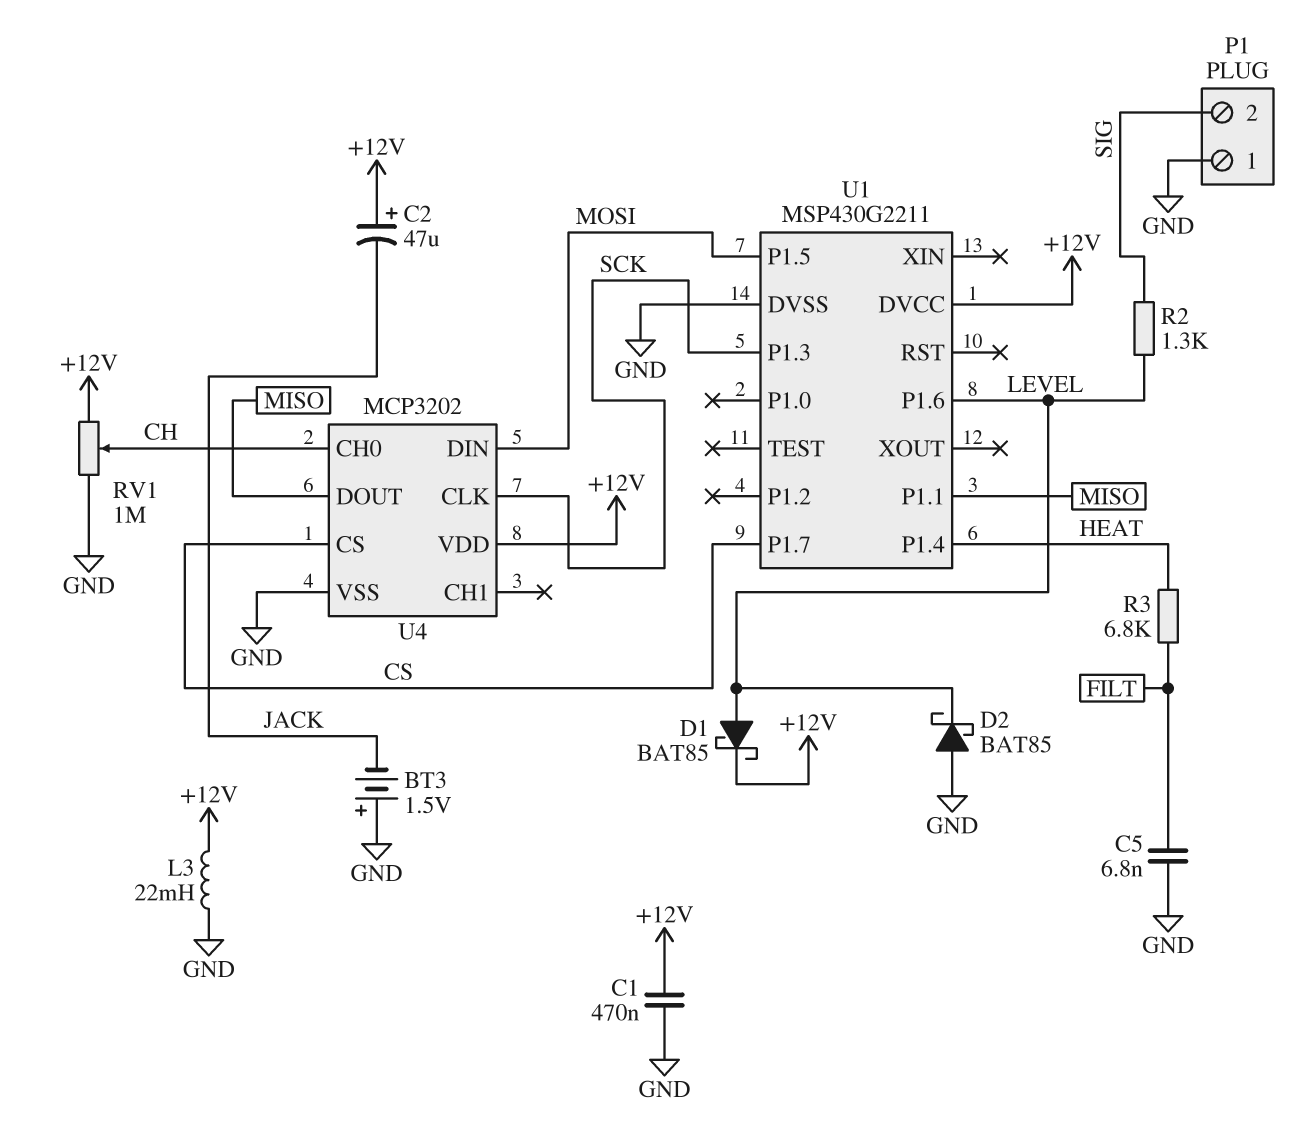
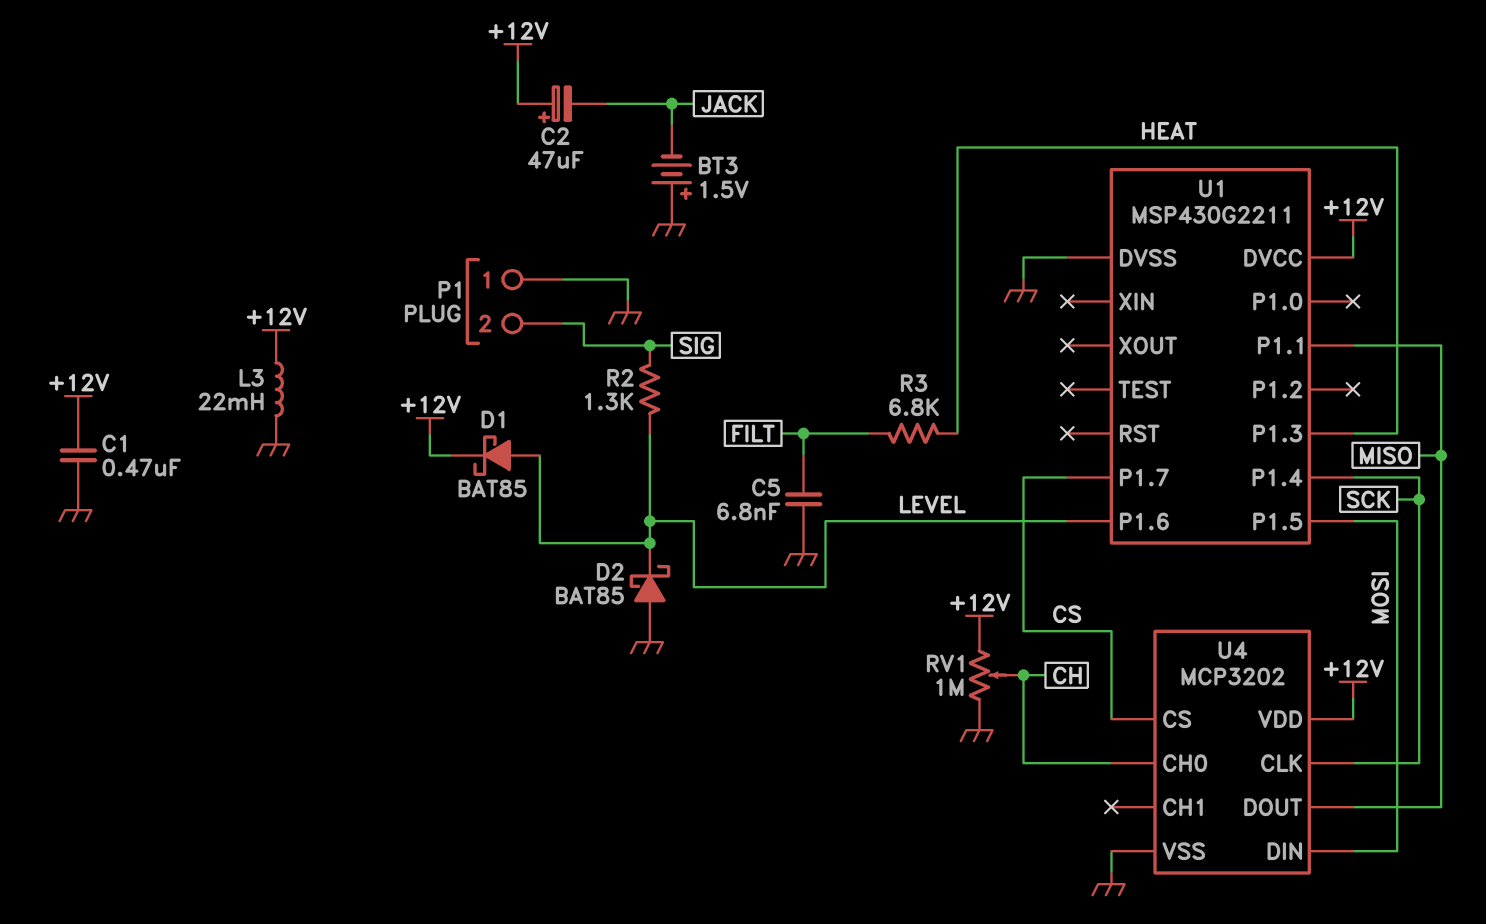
U1 pin P1.3: SCK -> HEAT
U1 pin P1.4: HEAT -> SCK

